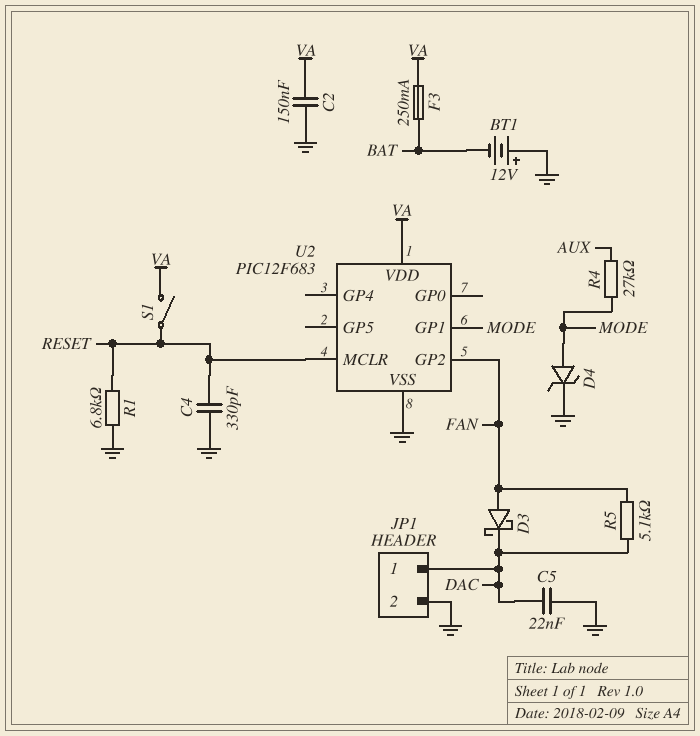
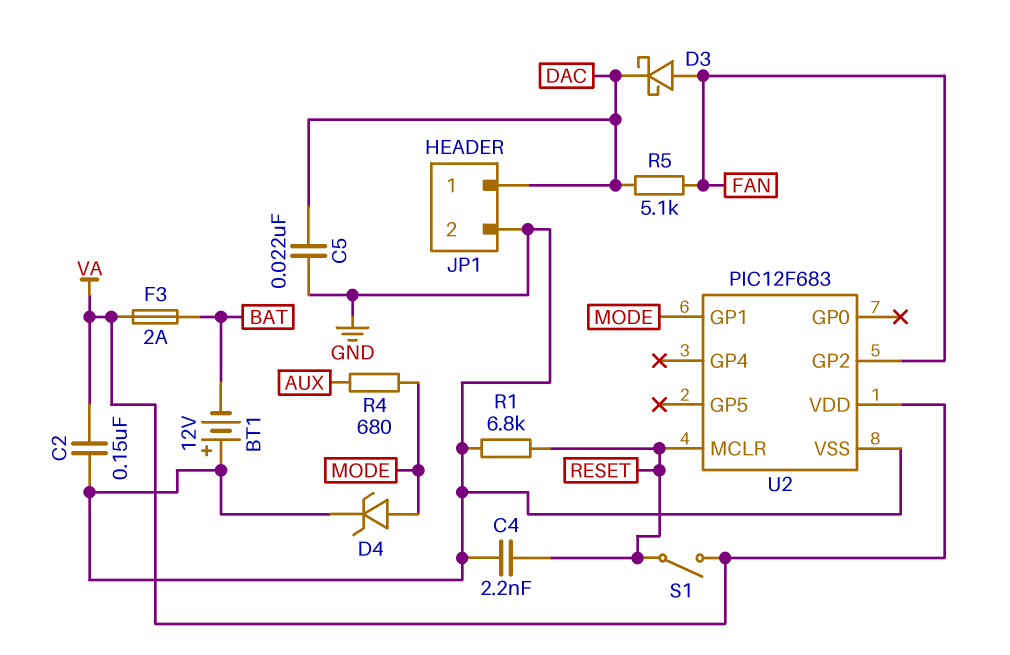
C4: 330pF (GND, RESET) -> 2.2nF (GND, RESET)
F3: 250mA (BAT, VA) -> 2A (BAT, VA)
R4: 27k (AUX, MODE) -> 680 (AUX, MODE)

